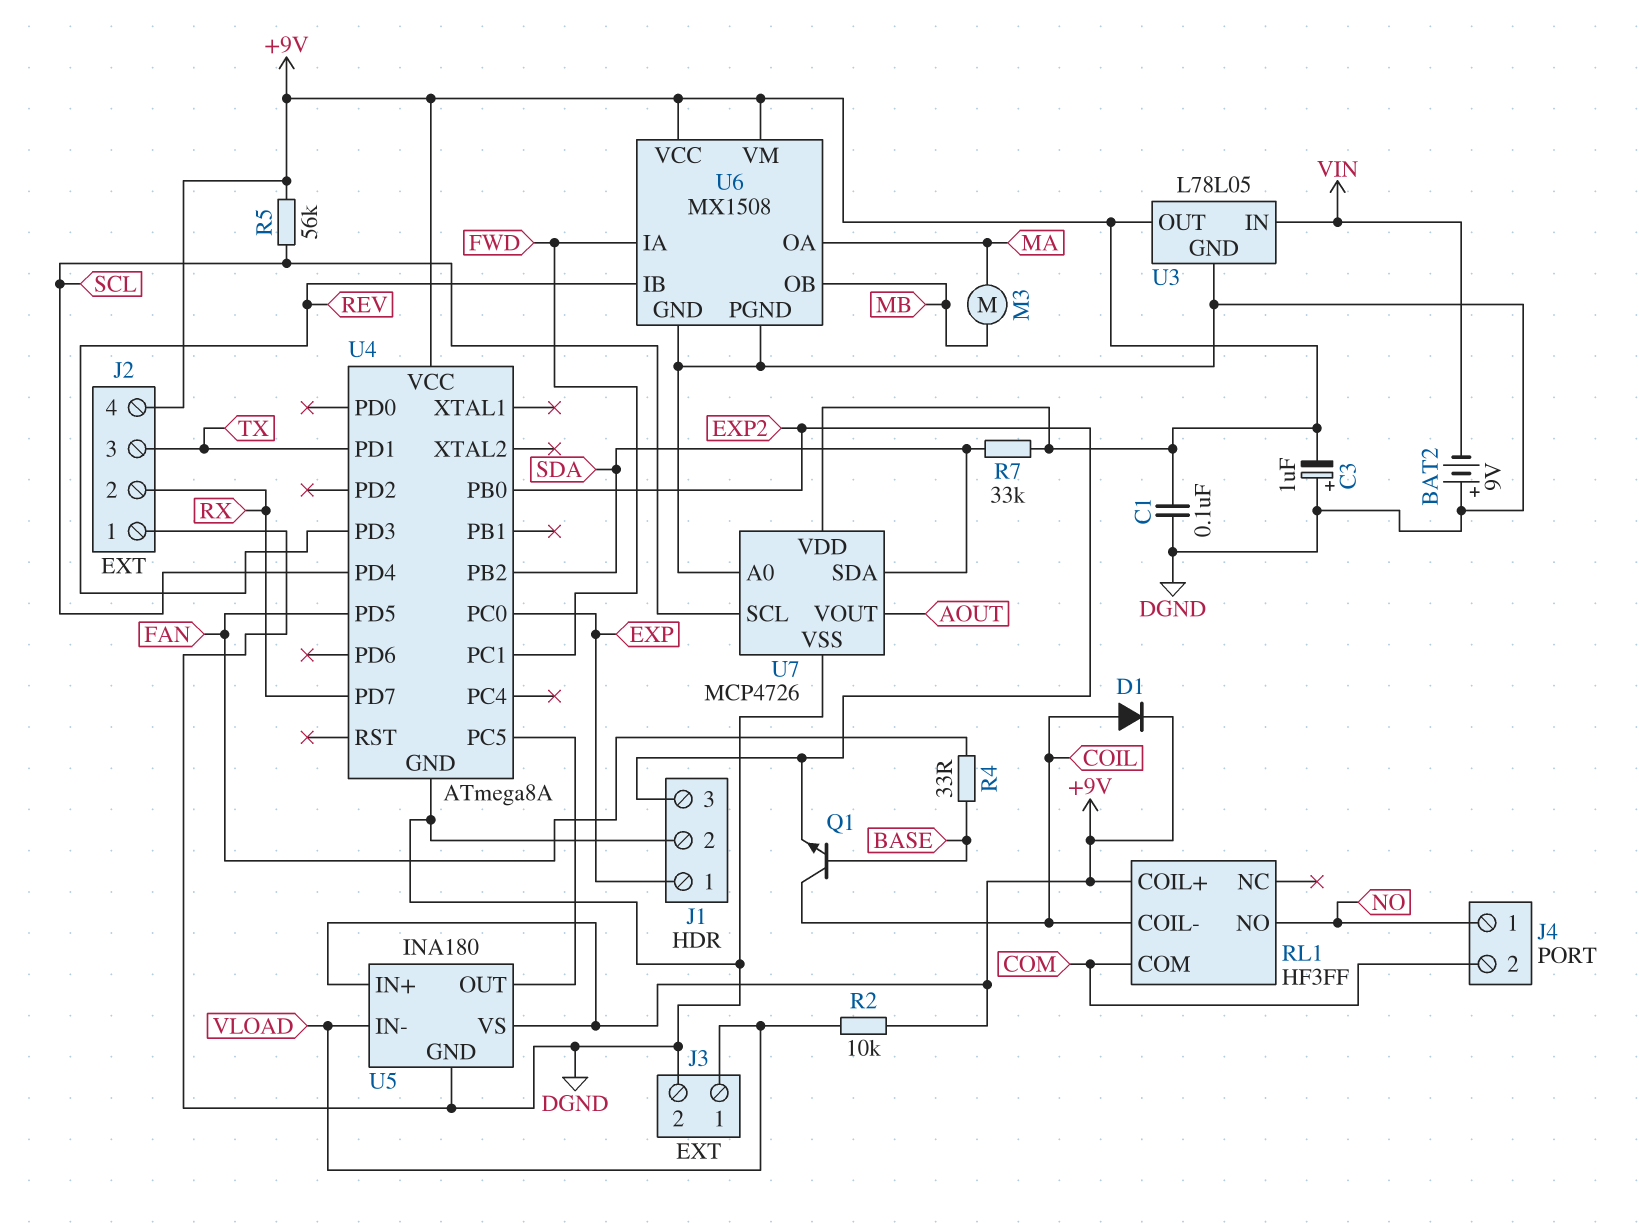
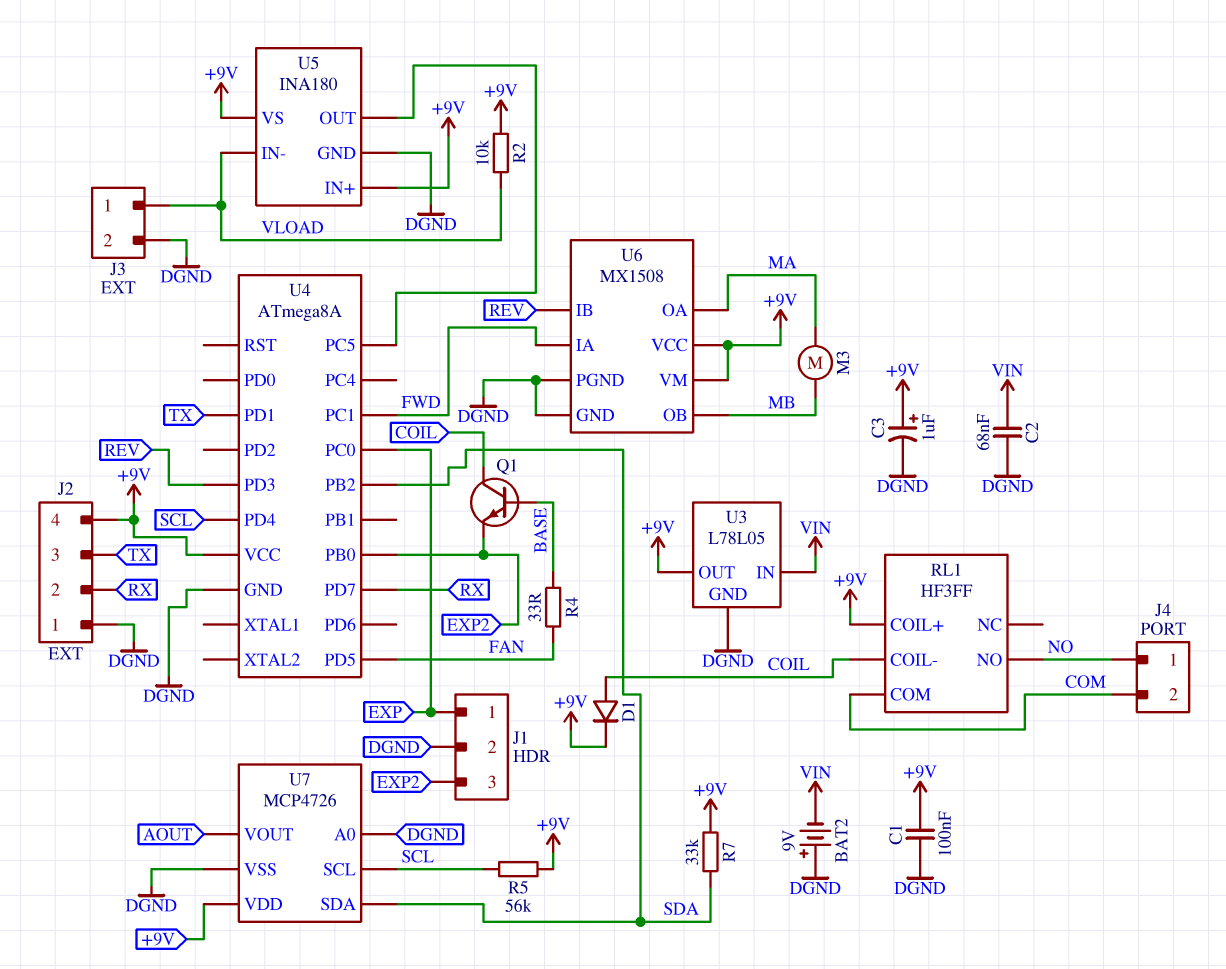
C2: none -> 68nF (DGND, VIN)
C3: 1uF (plus DGND, minus +9V) -> 1uF (plus +9V, minus DGND)

